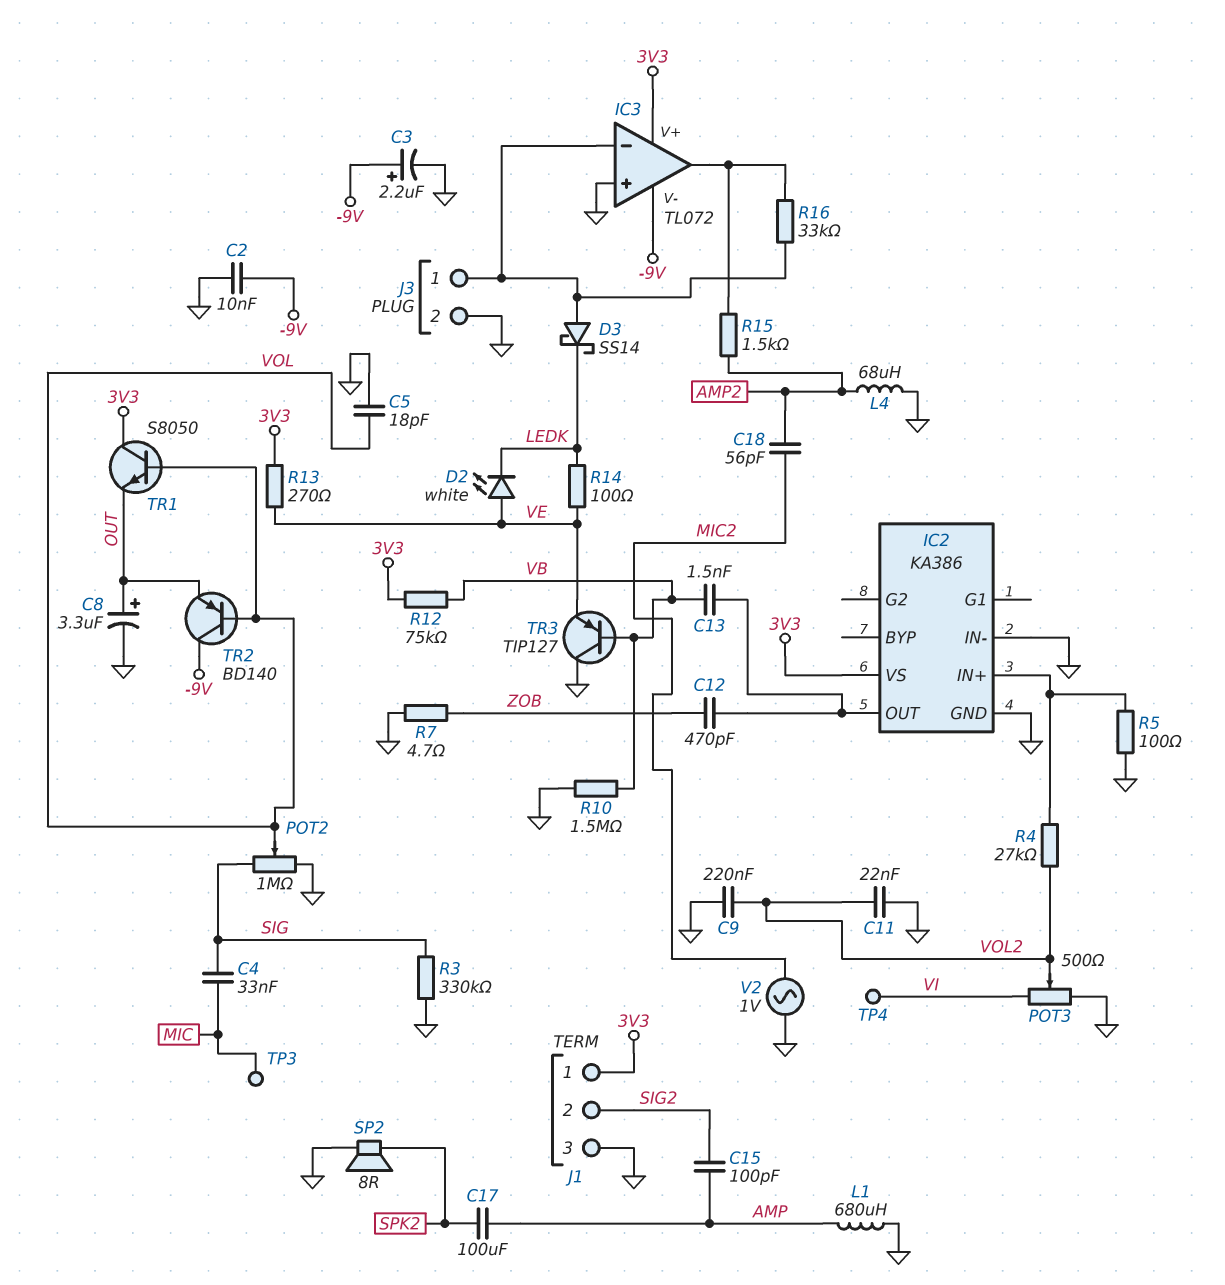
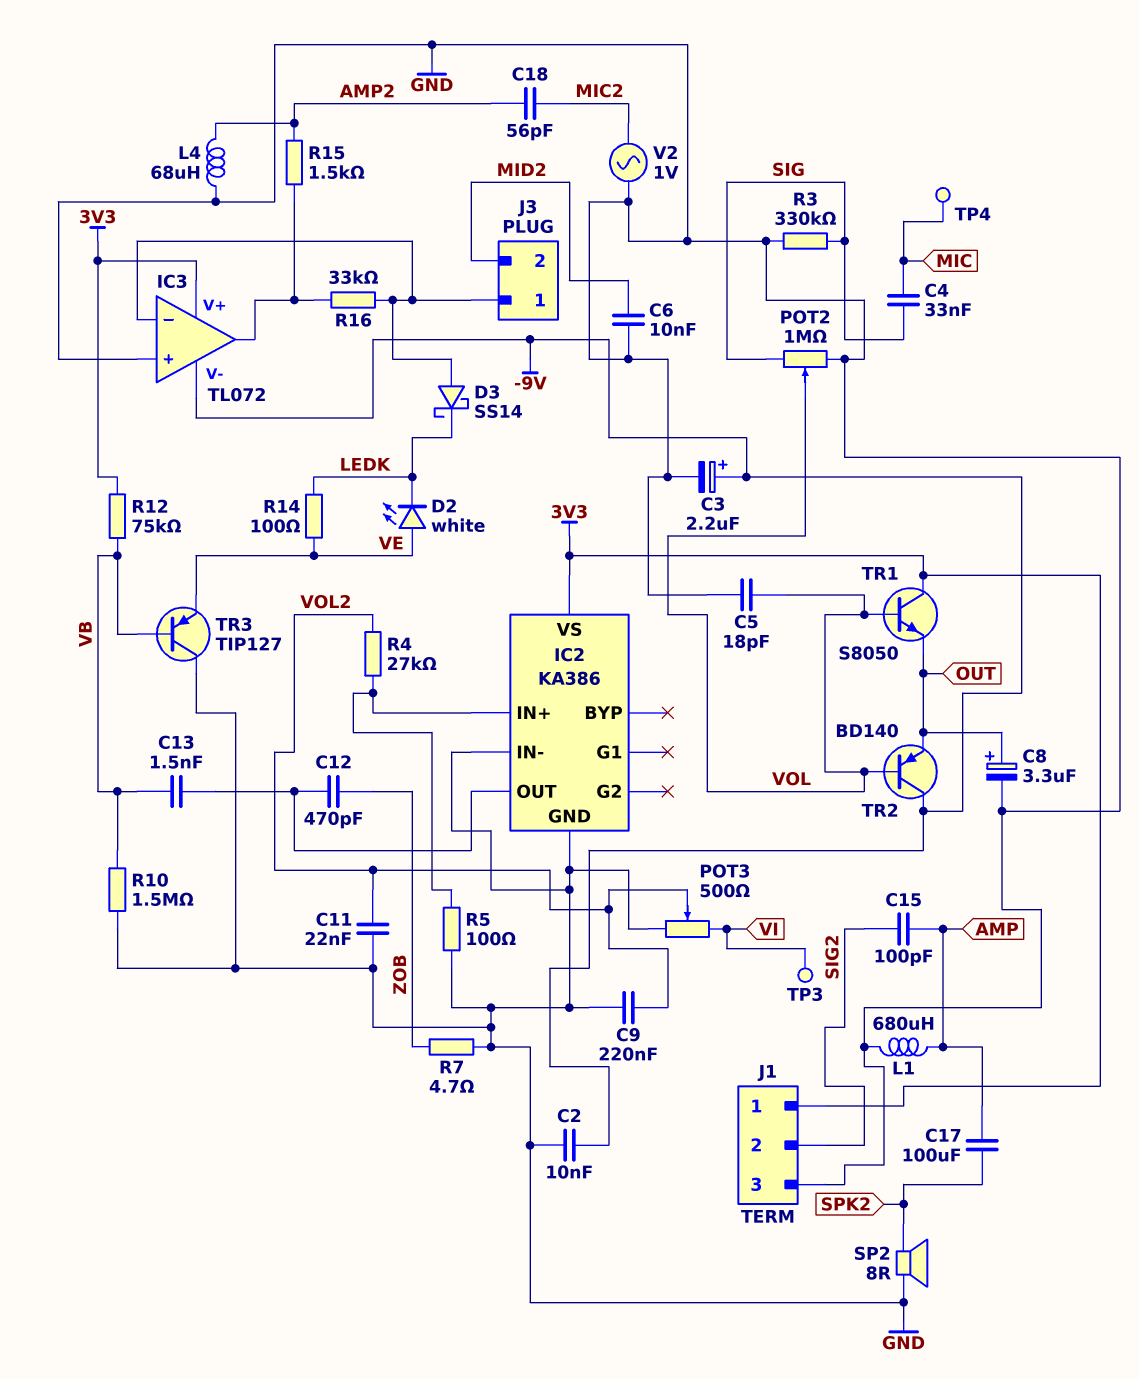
C6: none -> 10nF (GND, MID2)
J3 pin 2: GND -> MID2
R13: 270 (3V3, VE) -> none
TP3: test point (MIC) -> test point (VI)
TP4: test point (VI) -> test point (MIC)

